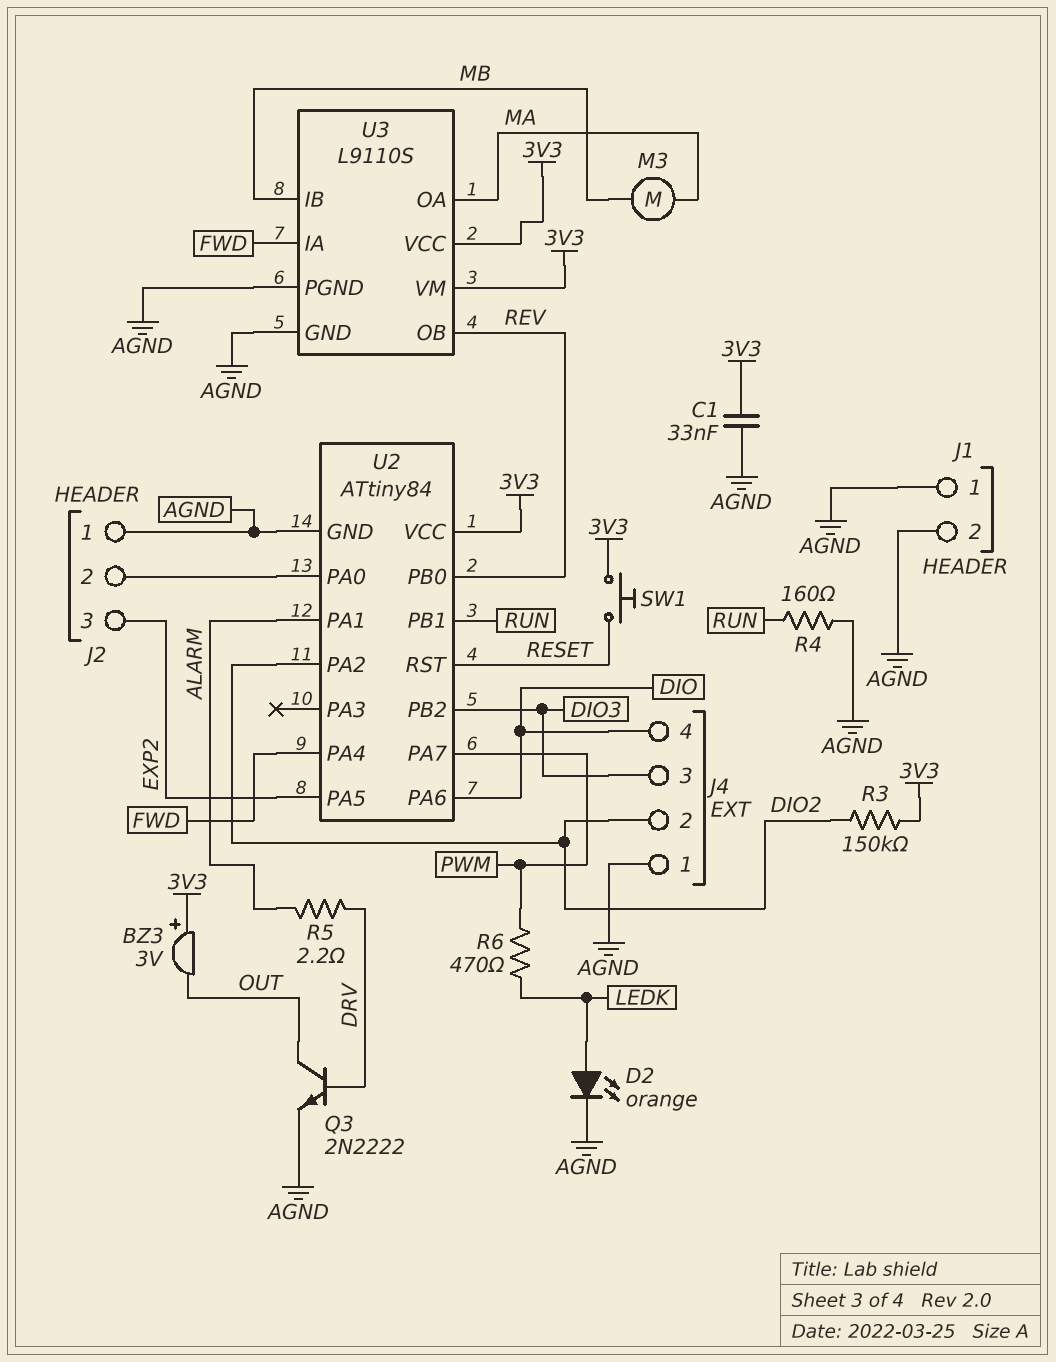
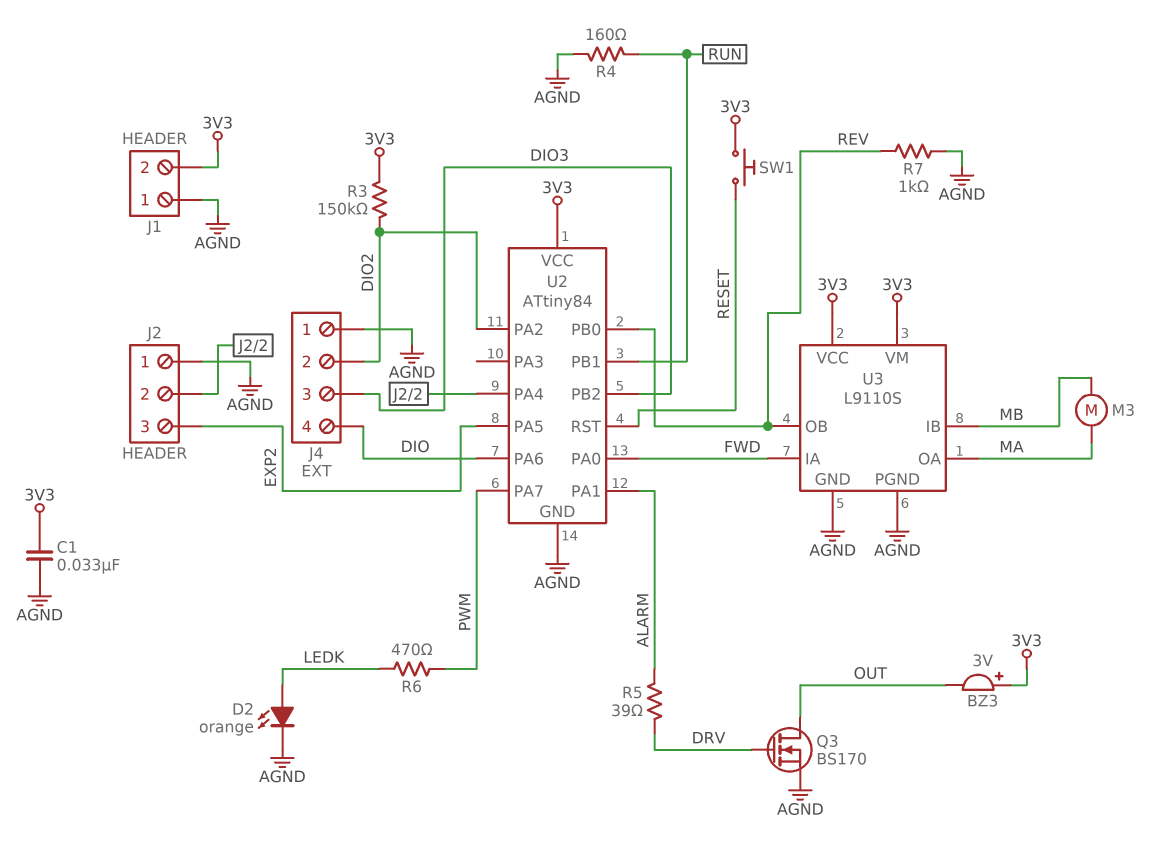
J1 pin 2: AGND -> 3V3
Q3: NPN 2N2222 (B DRV, C OUT, E AGND) -> NMOS BS170 (G DRV, D OUT, S AGND)
R5: 2.2 (ALARM, DRV) -> 39 (ALARM, DRV)
R7: none -> 1k (AGND, REV)
U2 pin PA0: J2/2 -> FWD
U2 pin PA4: FWD -> J2/2

